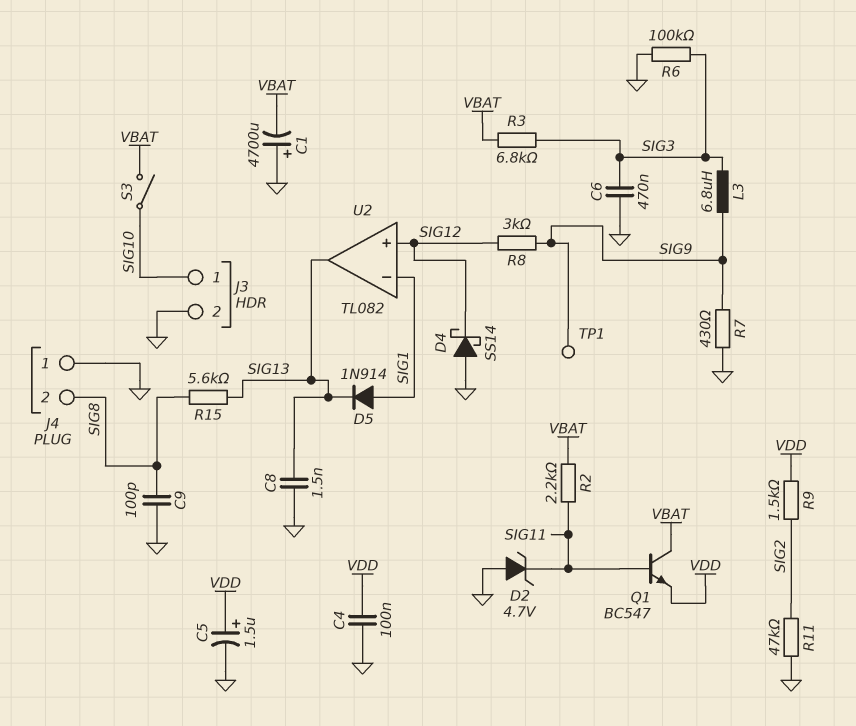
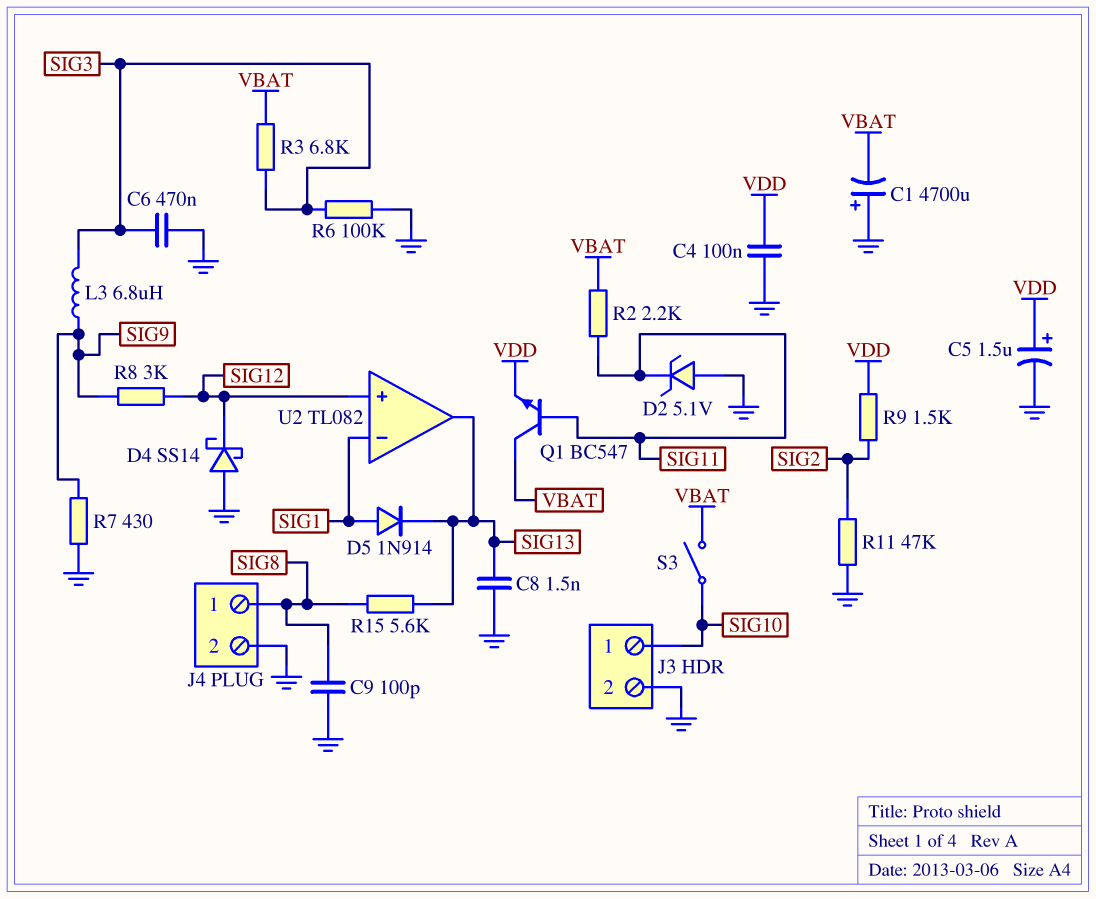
D2: zener 4.7V (A GND, K SIG11) -> zener 5.1V (A GND, K SIG11)
J4 pin 1: GND -> SIG8
J4 pin 2: SIG8 -> GND
TP1: test point (SIG9) -> none

